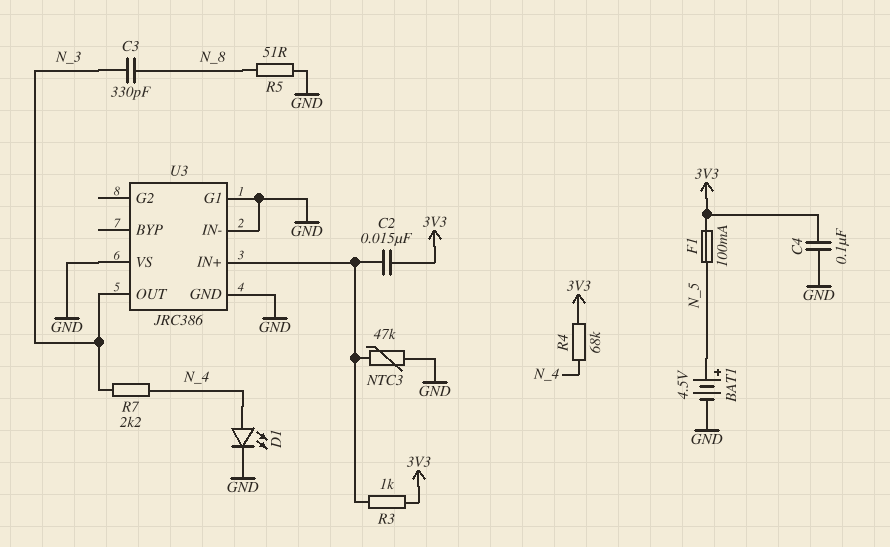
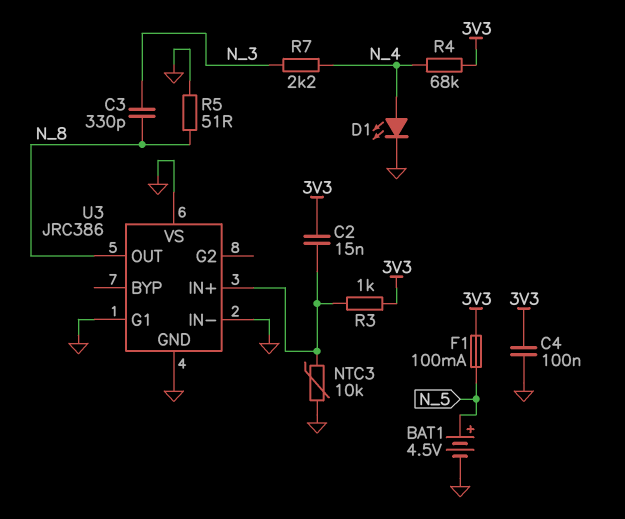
NTC3: 47k (GND, U3/IN+) -> 10k (GND, U3/IN+)
U3 pin OUT: N_3 -> N_8

